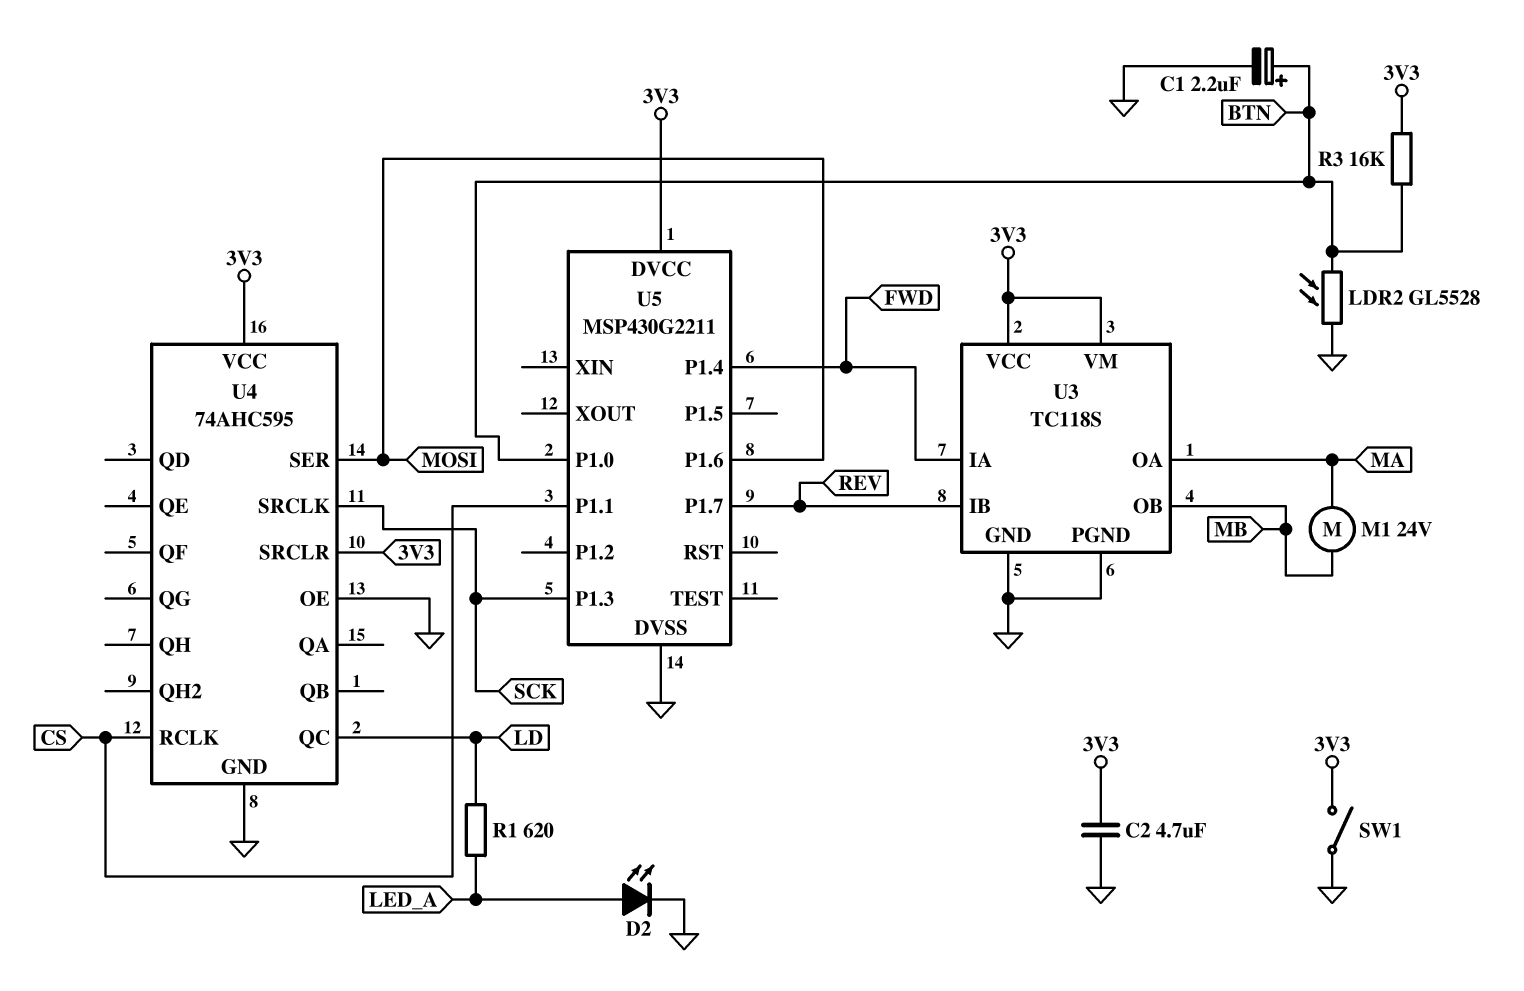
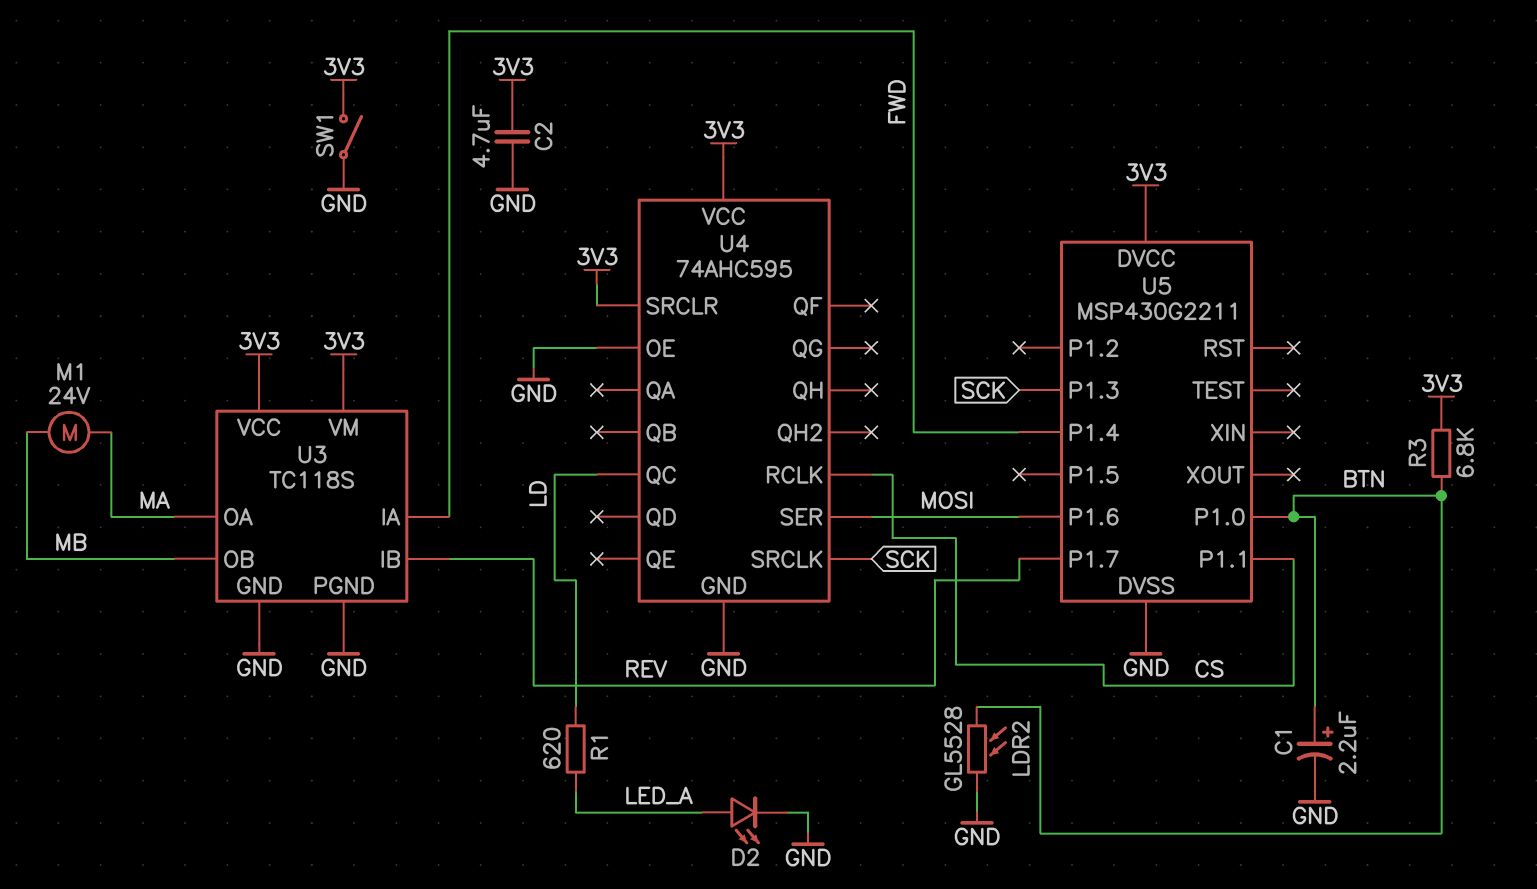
R3: 16k (3V3, BTN) -> 6.8k (3V3, BTN)

